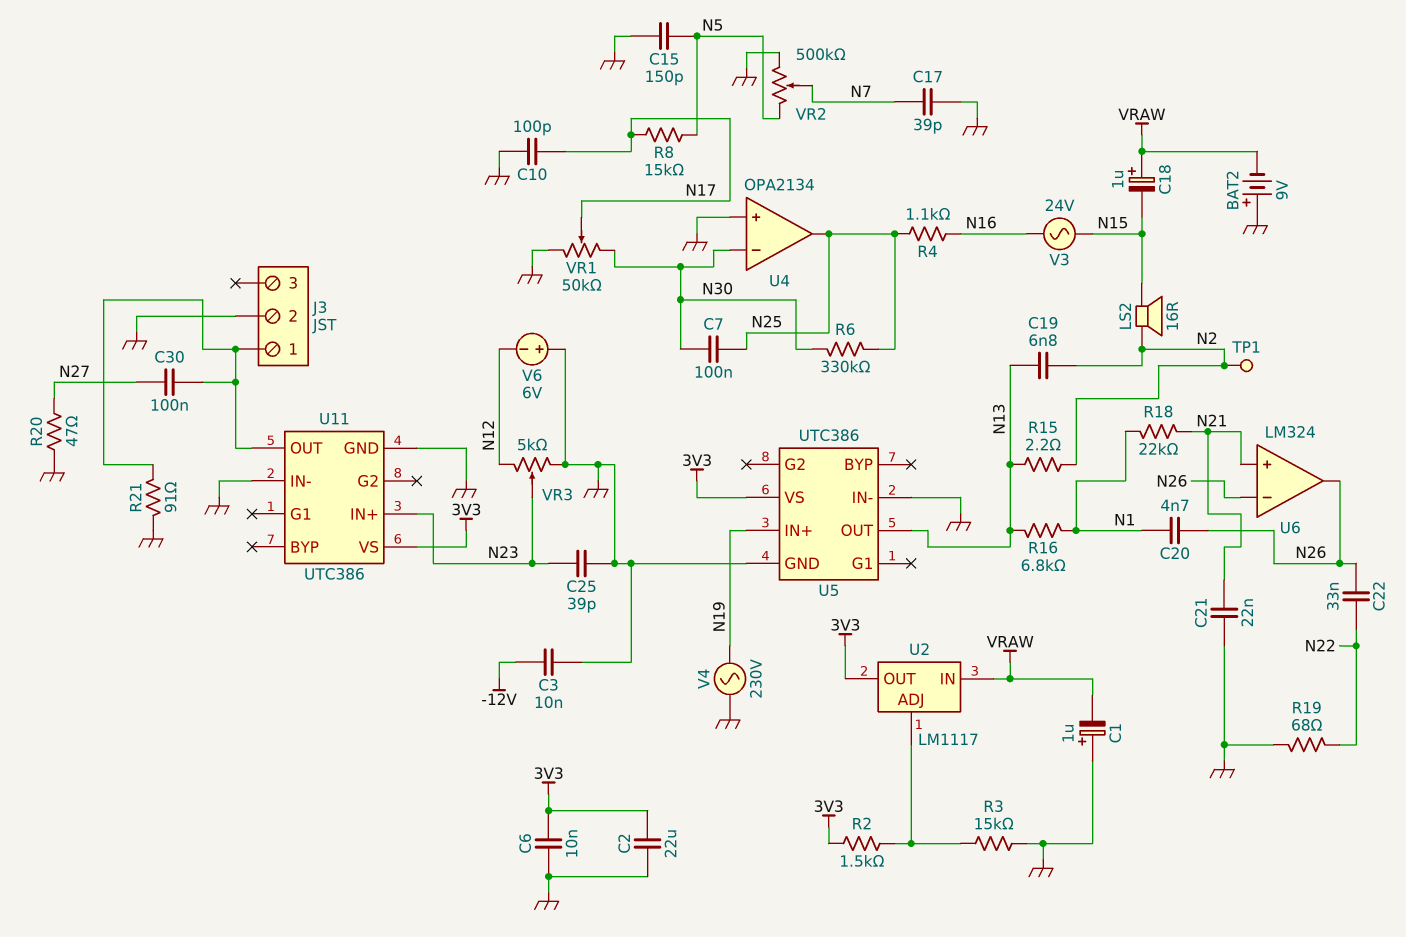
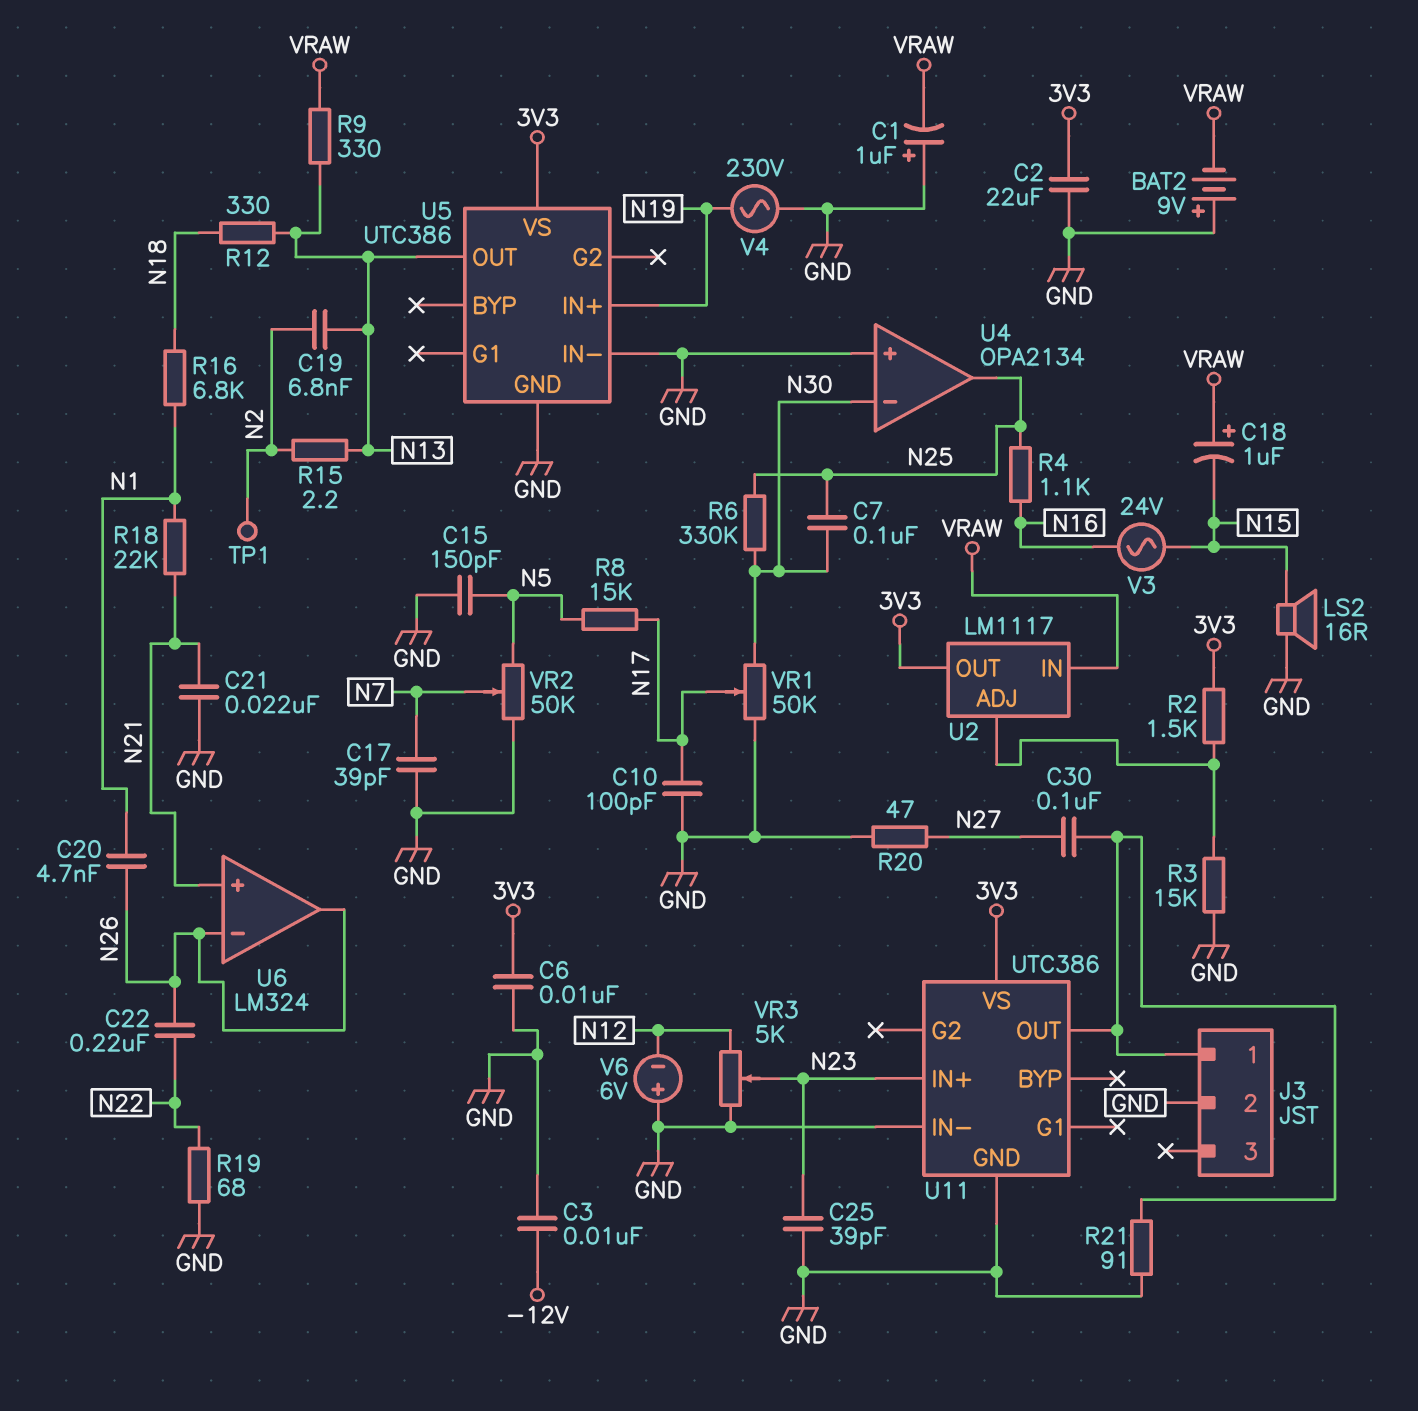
C22: 33nF (N22, N26) -> 220nF (N22, N26)
LS2: speaker 16R (N2, N15) -> speaker 16R (GND, N15)
R9: none -> 330 (N13, VRAW)
R12: none -> 330 (N13, N18)
R16: 6.8k (N1, N13) -> 6.8k (N1, N18)
VR2: 500k (GND, N5, wiper N7) -> 50k (GND, N5, wiper N7)

